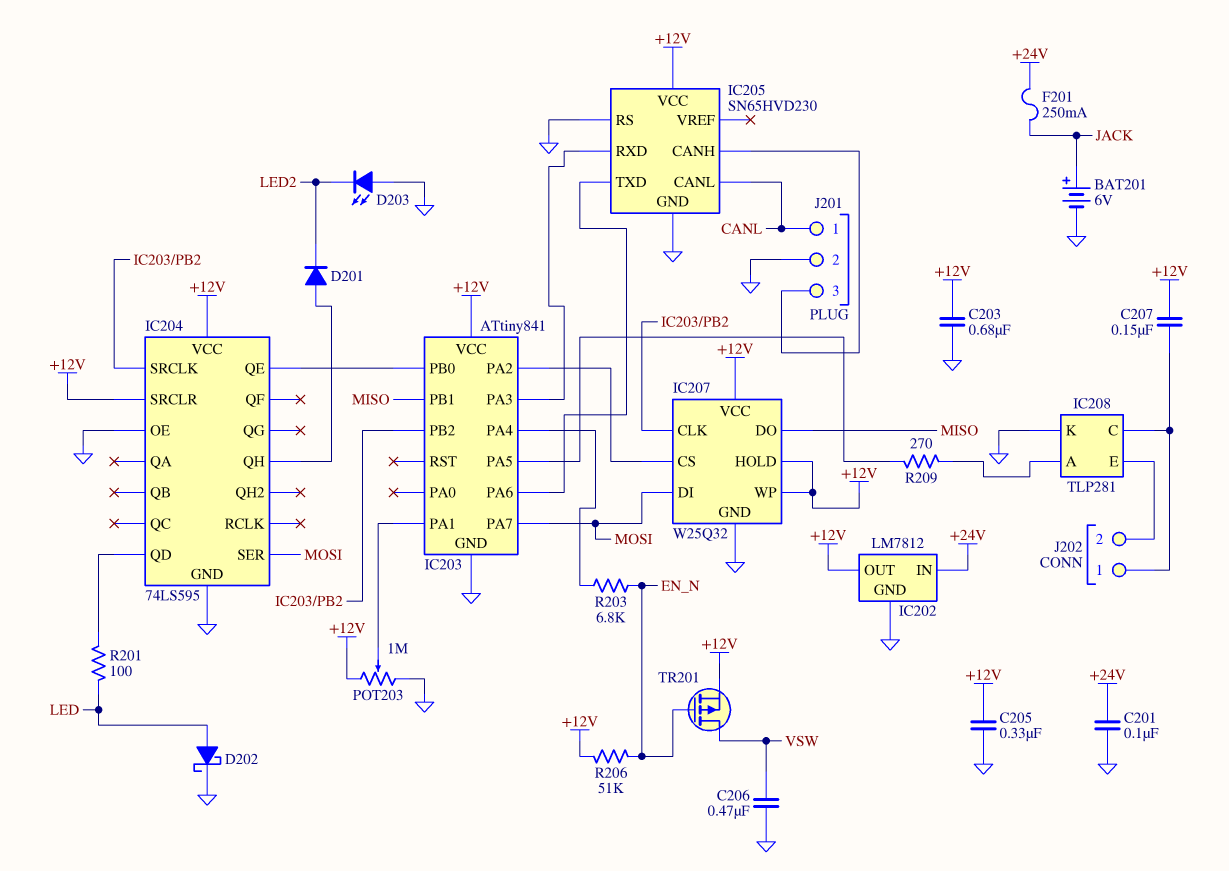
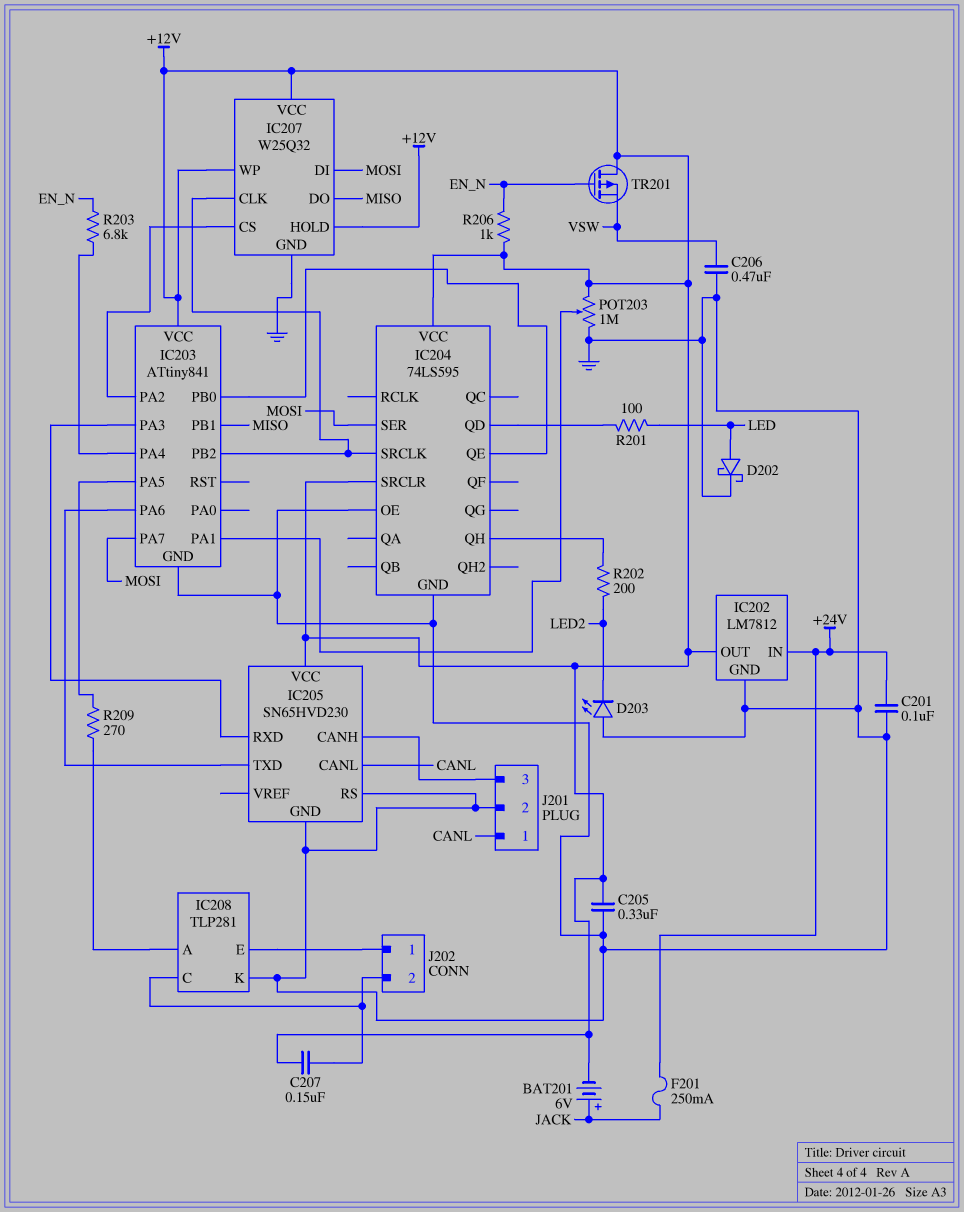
BAT201: 6V (plus JACK, minus GND) -> 6V (plus JACK, minus +12V)
C203: 680nF (+12V, GND) -> none
D201: diode (A IC204/QH, K LED2) -> none
J202 pin 1: IC208/C -> IC208/E
J202 pin 2: IC208/E -> IC208/C
R202: none -> 200 (IC204/QH, LED2)
R206: 51k (+12V, EN_N) -> 1k (+12V, EN_N)
TR201: PMOS (G EN_N, D VSW, S +12V) -> PMOS (G EN_N, D +12V, S VSW)

